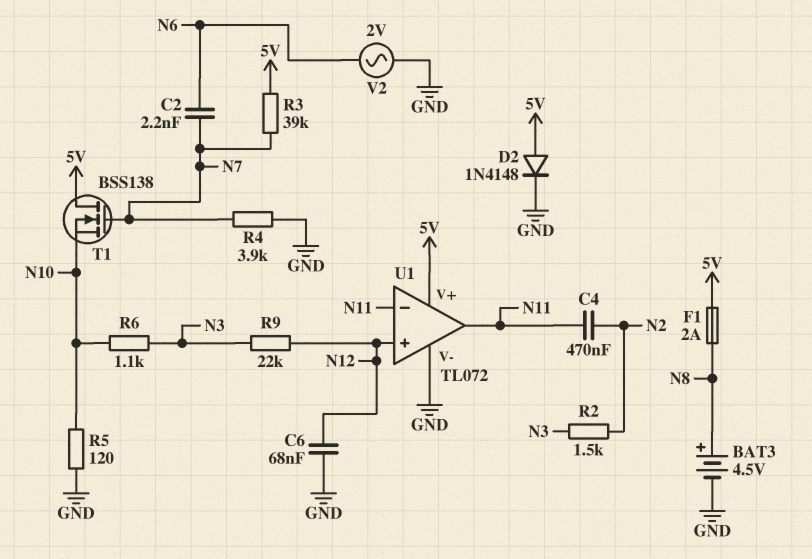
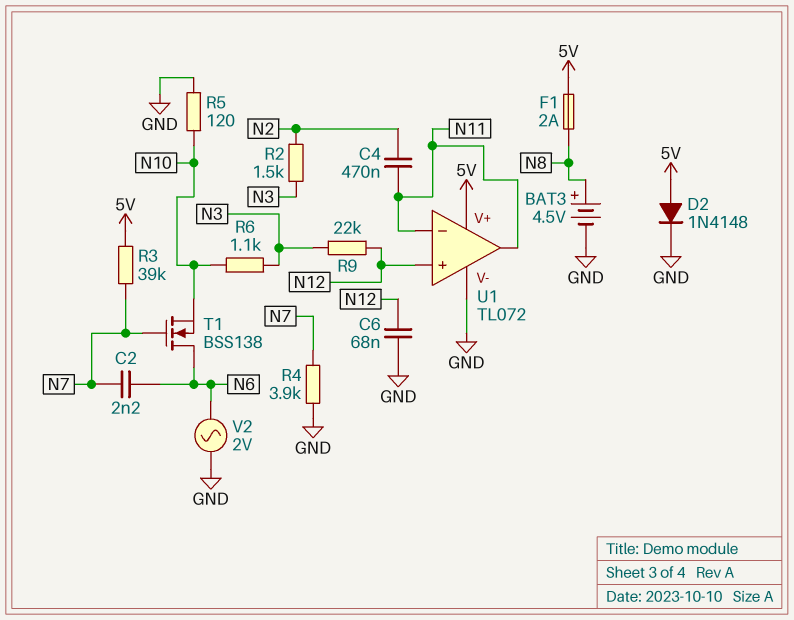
T1: NMOS BSS138 (G N7, D 5V, S N10) -> NMOS BSS138 (G N7, D N6, S N10)

